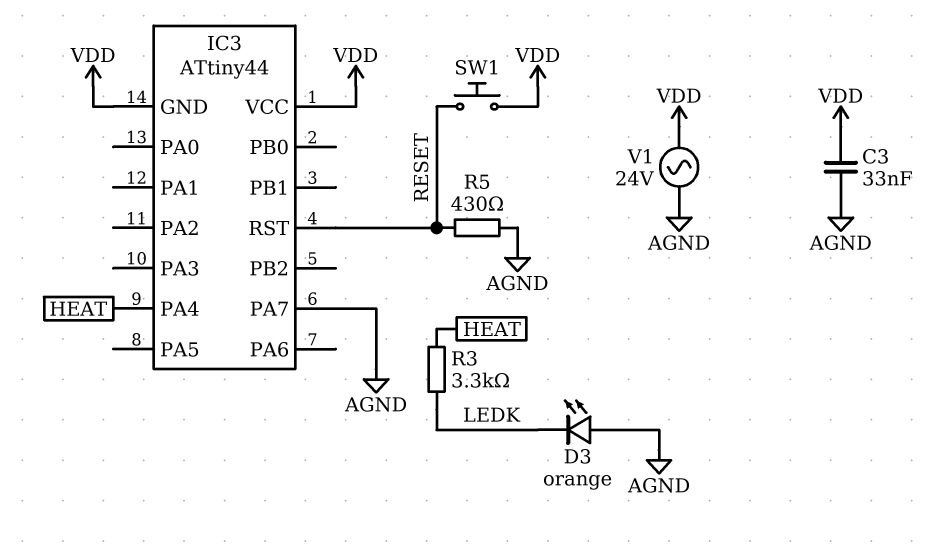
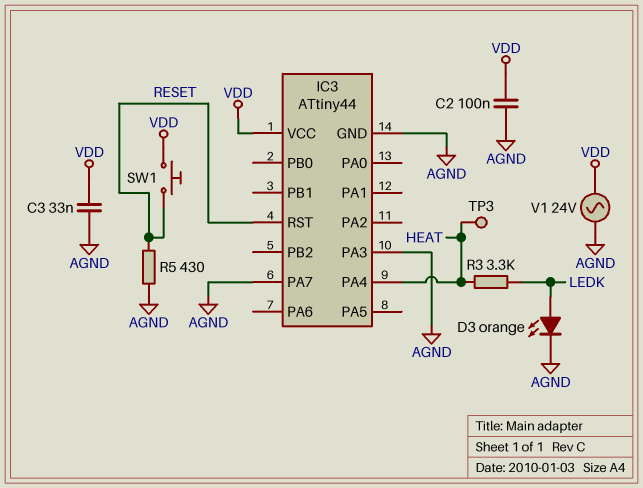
C2: none -> 100nF (AGND, VDD)
D3: LED orange (A AGND, K LEDK) -> LED orange (A LEDK, K AGND)
IC3 pin GND: VDD -> AGND
IC3 pin PA3: none -> AGND
TP3: none -> test point (HEAT)

